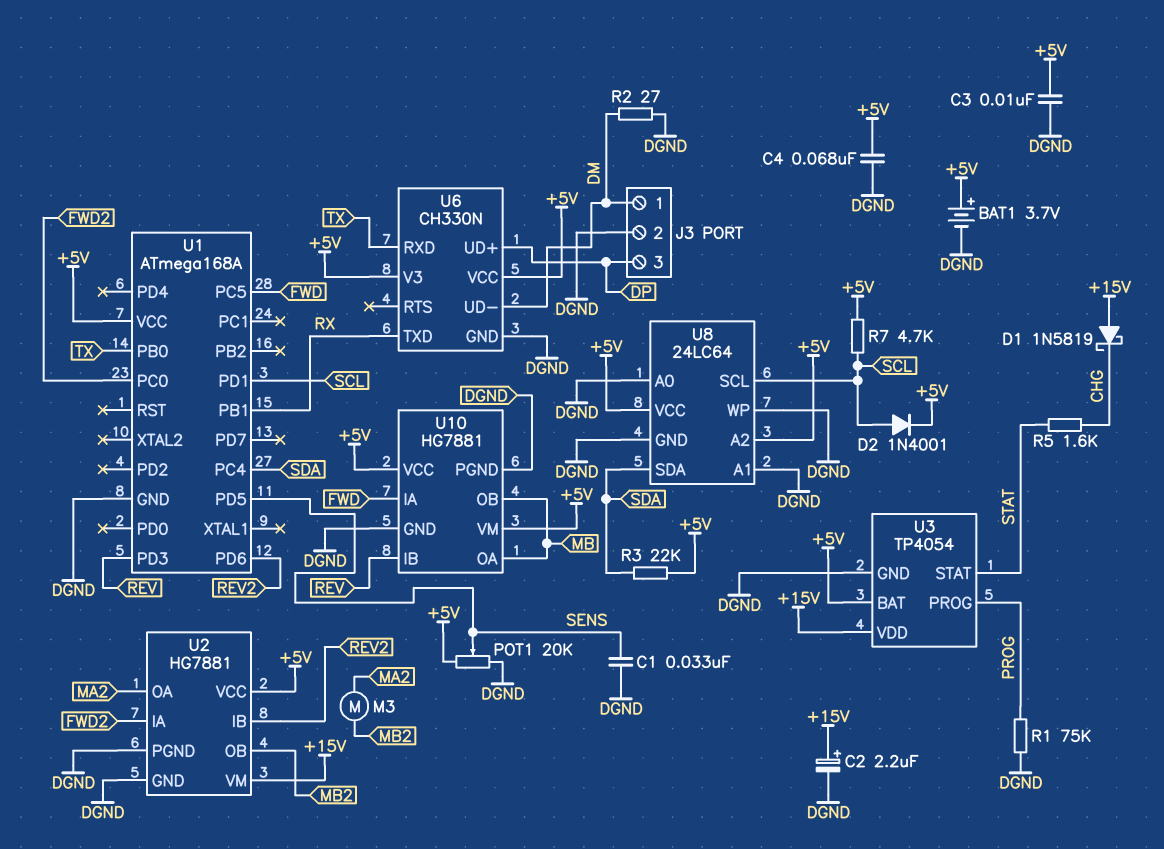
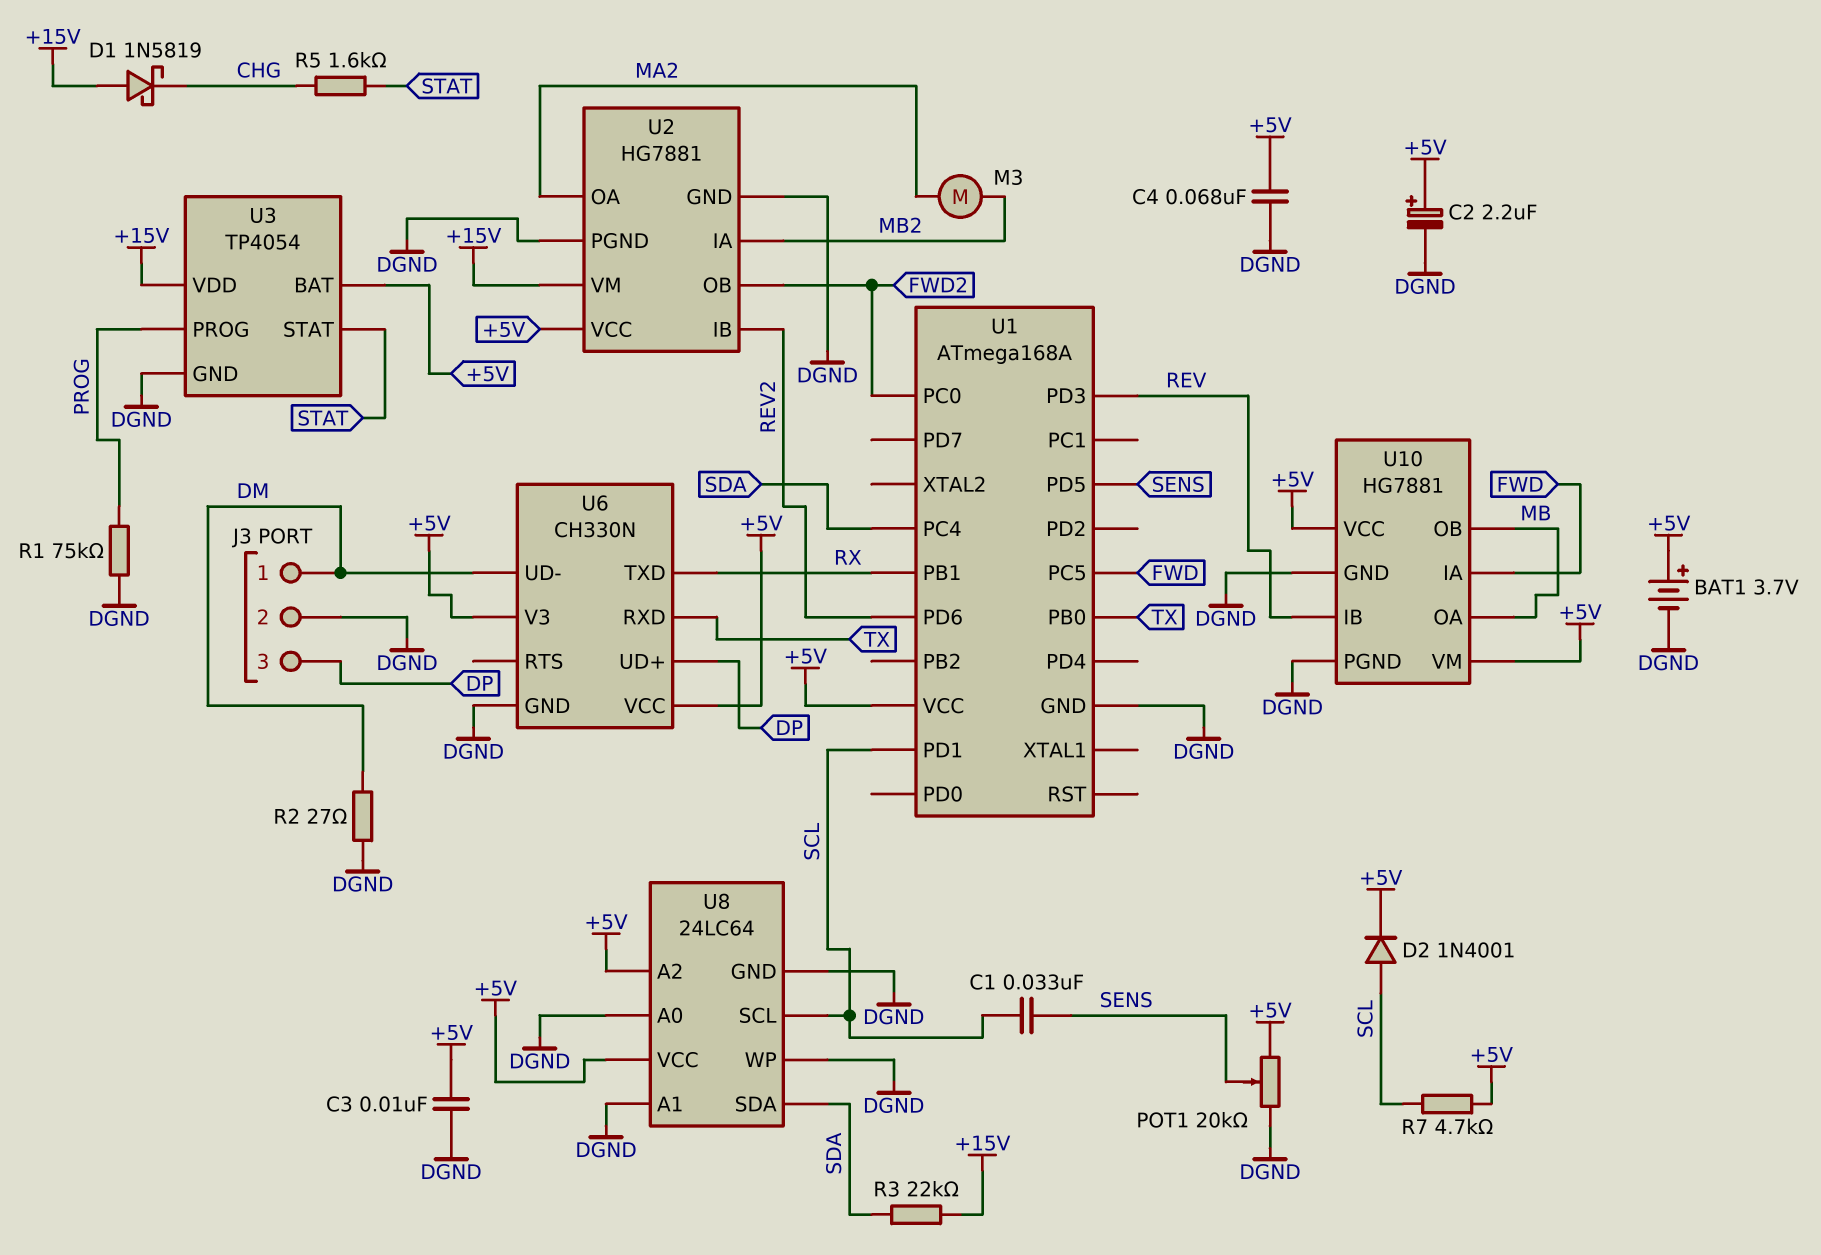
C1: 33nF (DGND, SENS) -> 33nF (SCL, SENS)
C2: 2.2uF (plus +15V, minus DGND) -> 2.2uF (plus +5V, minus DGND)
R3: 22k (+5V, SDA) -> 22k (+15V, SDA)
U2 pin IA: FWD2 -> MB2
U2 pin OB: MB2 -> FWD2

